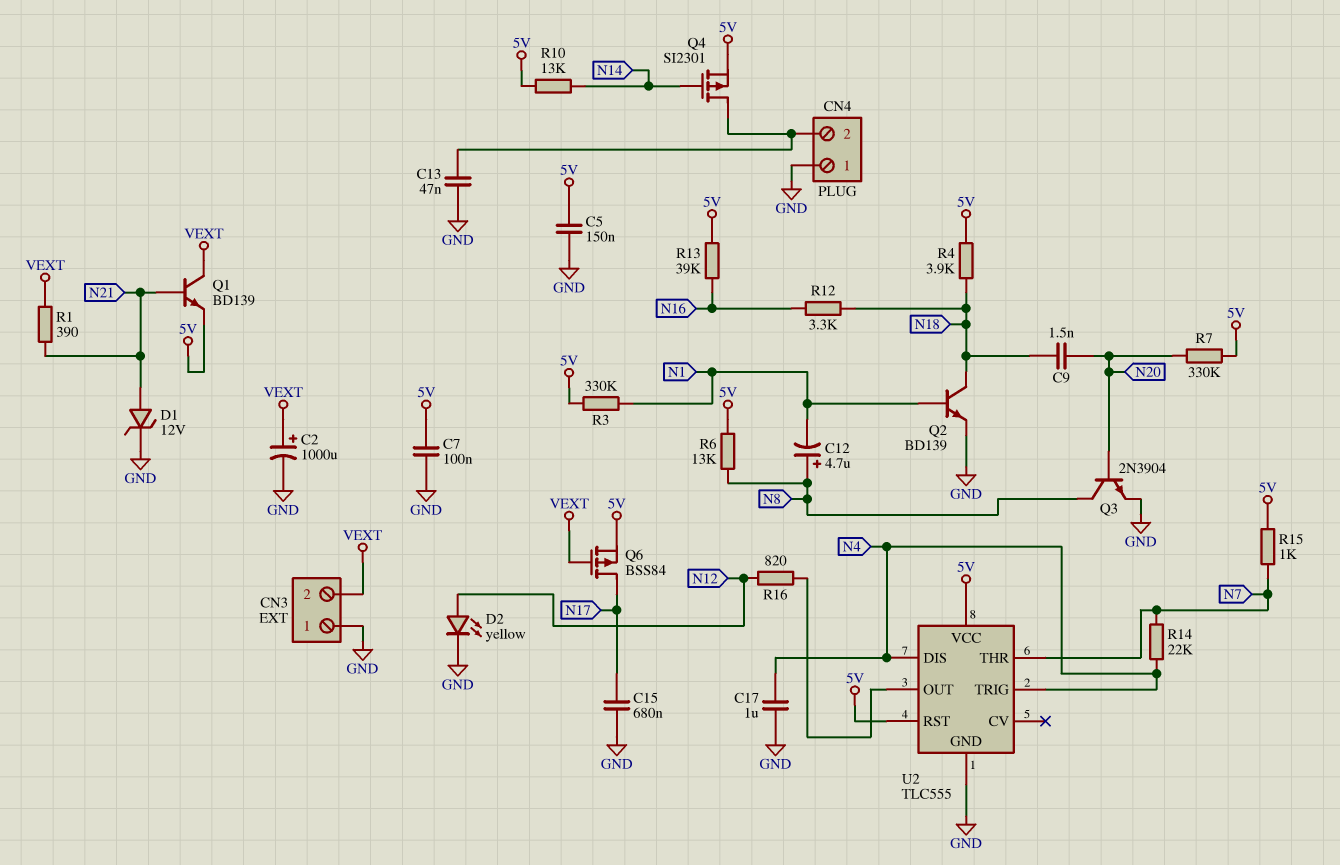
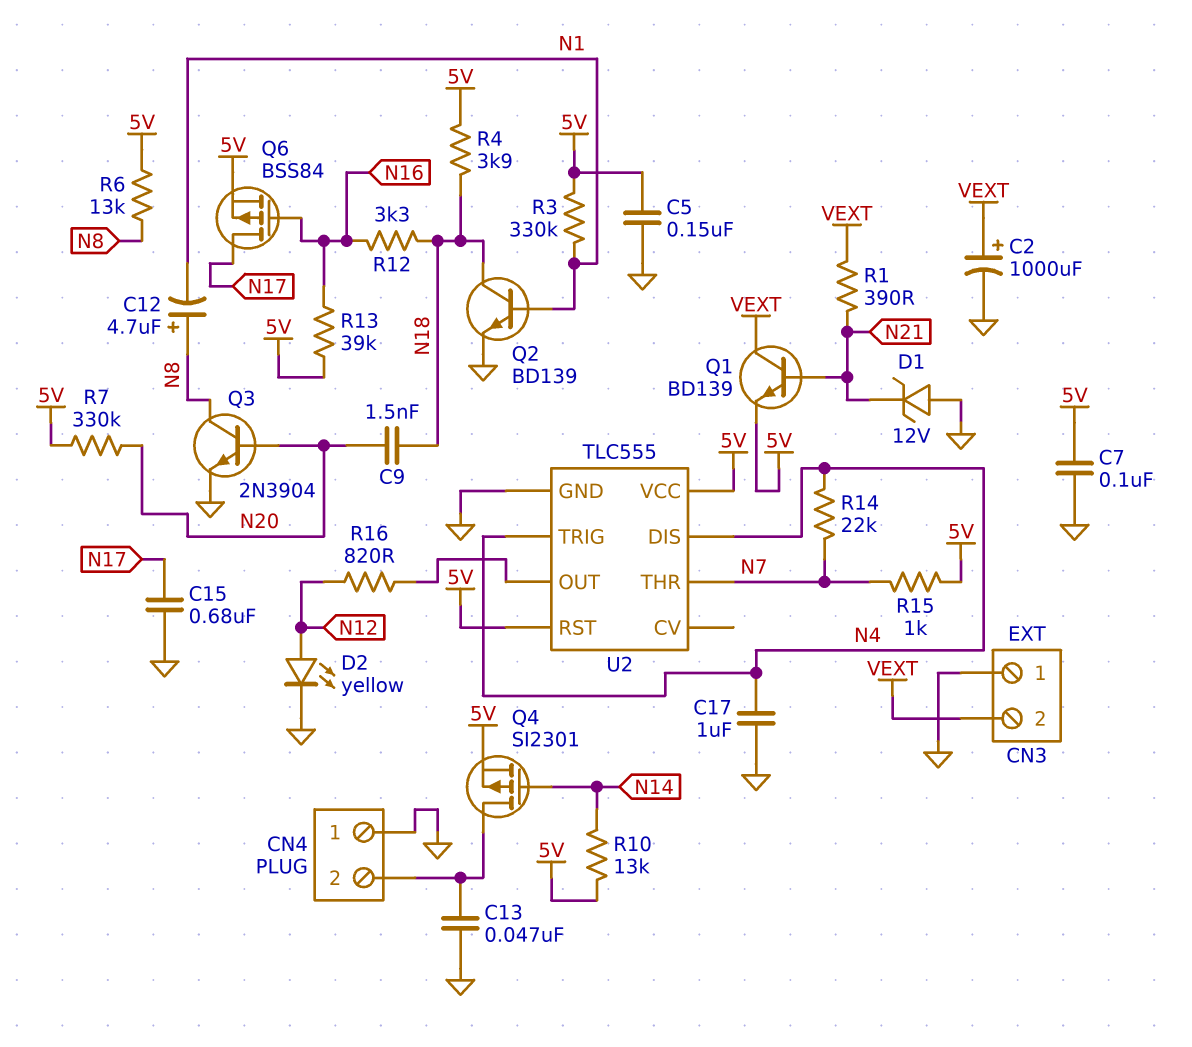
D1: zener 12V (A N21, K GND) -> zener 12V (A GND, K N21)
Q6: PMOS BSS84 (G VEXT, D N17, S 5V) -> PMOS BSS84 (G N16, D N17, S 5V)

